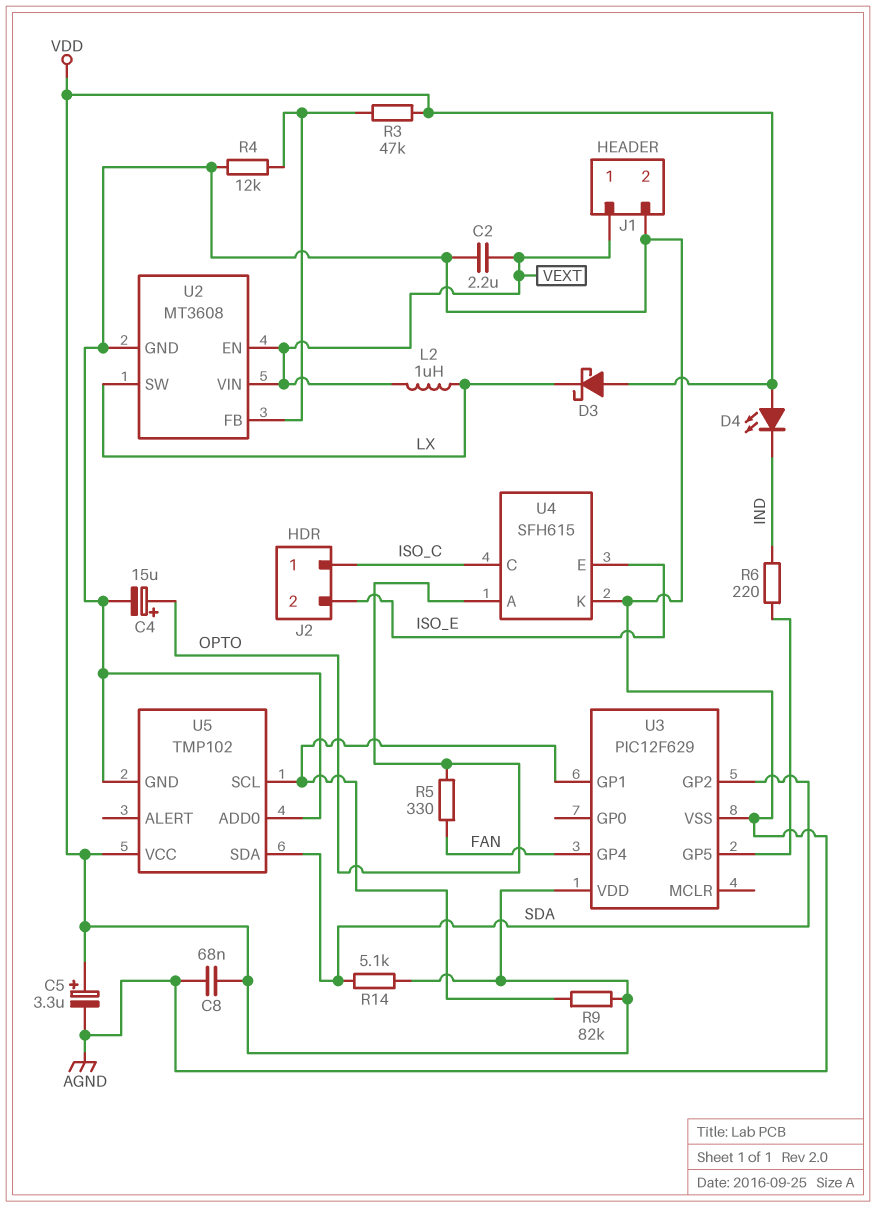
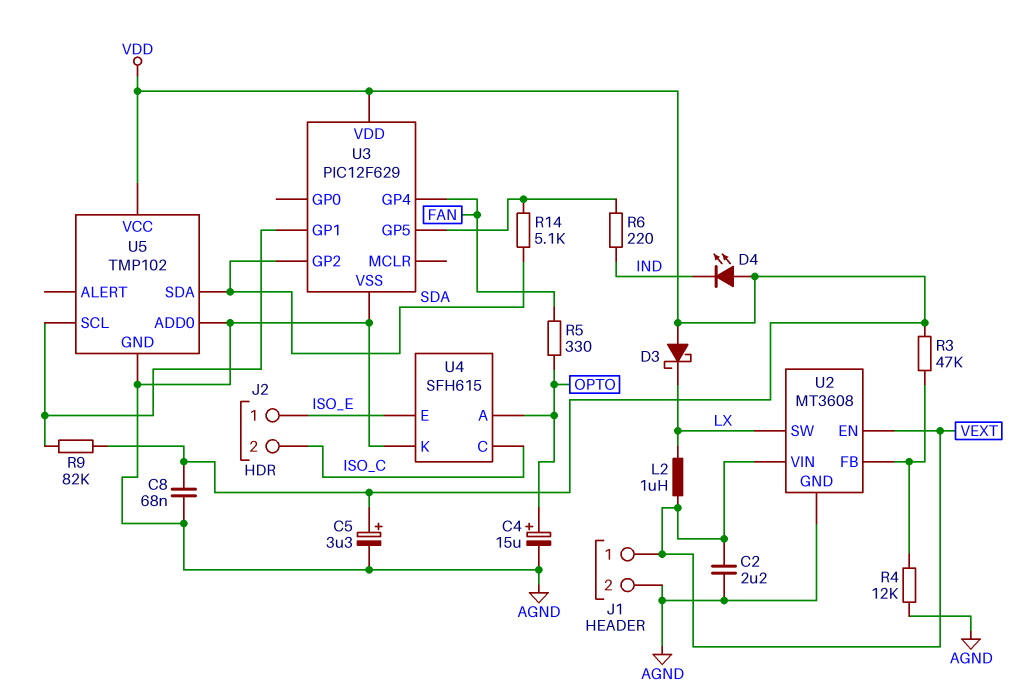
J2 pin 1: ISO_C -> ISO_E
J2 pin 2: ISO_E -> ISO_C
R14: 5.1k (SDA, VDD) -> 5.1k (SDA, U3/GP5)

